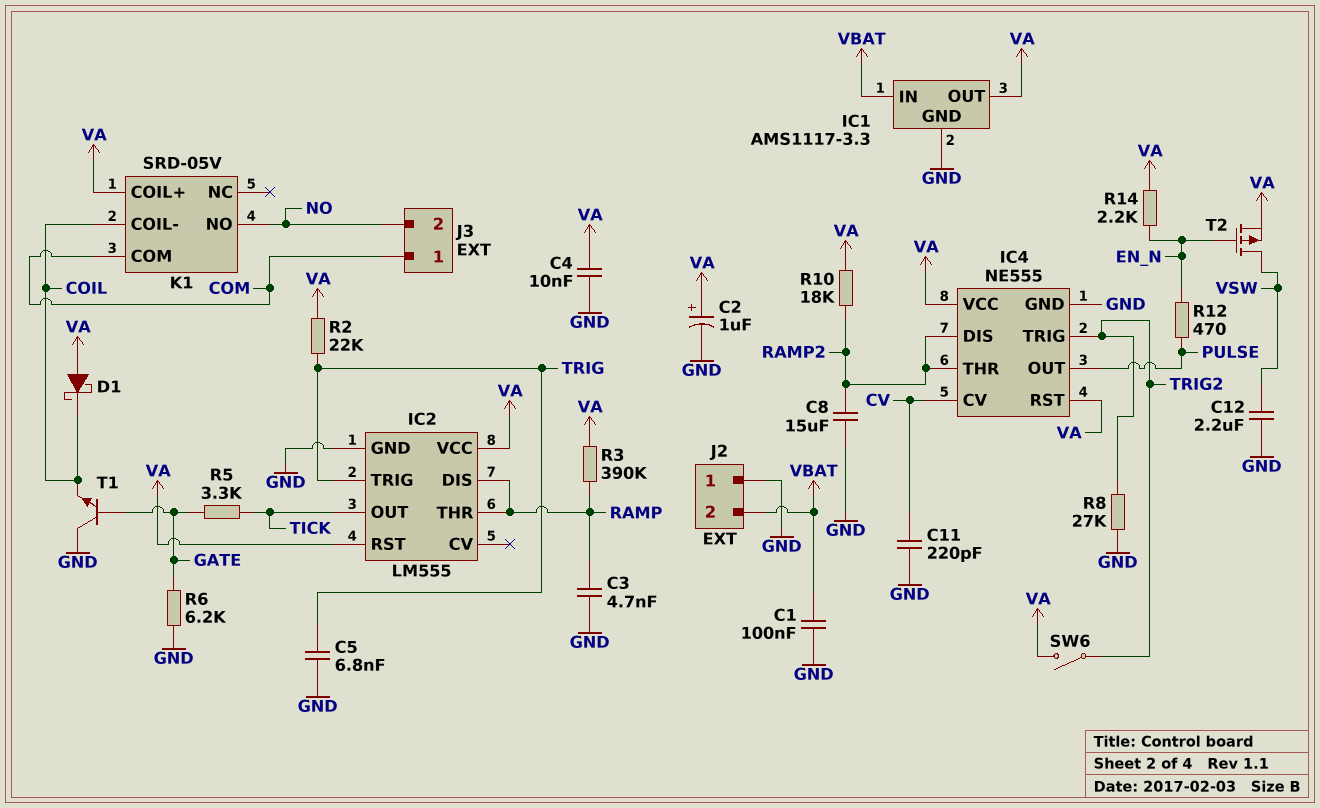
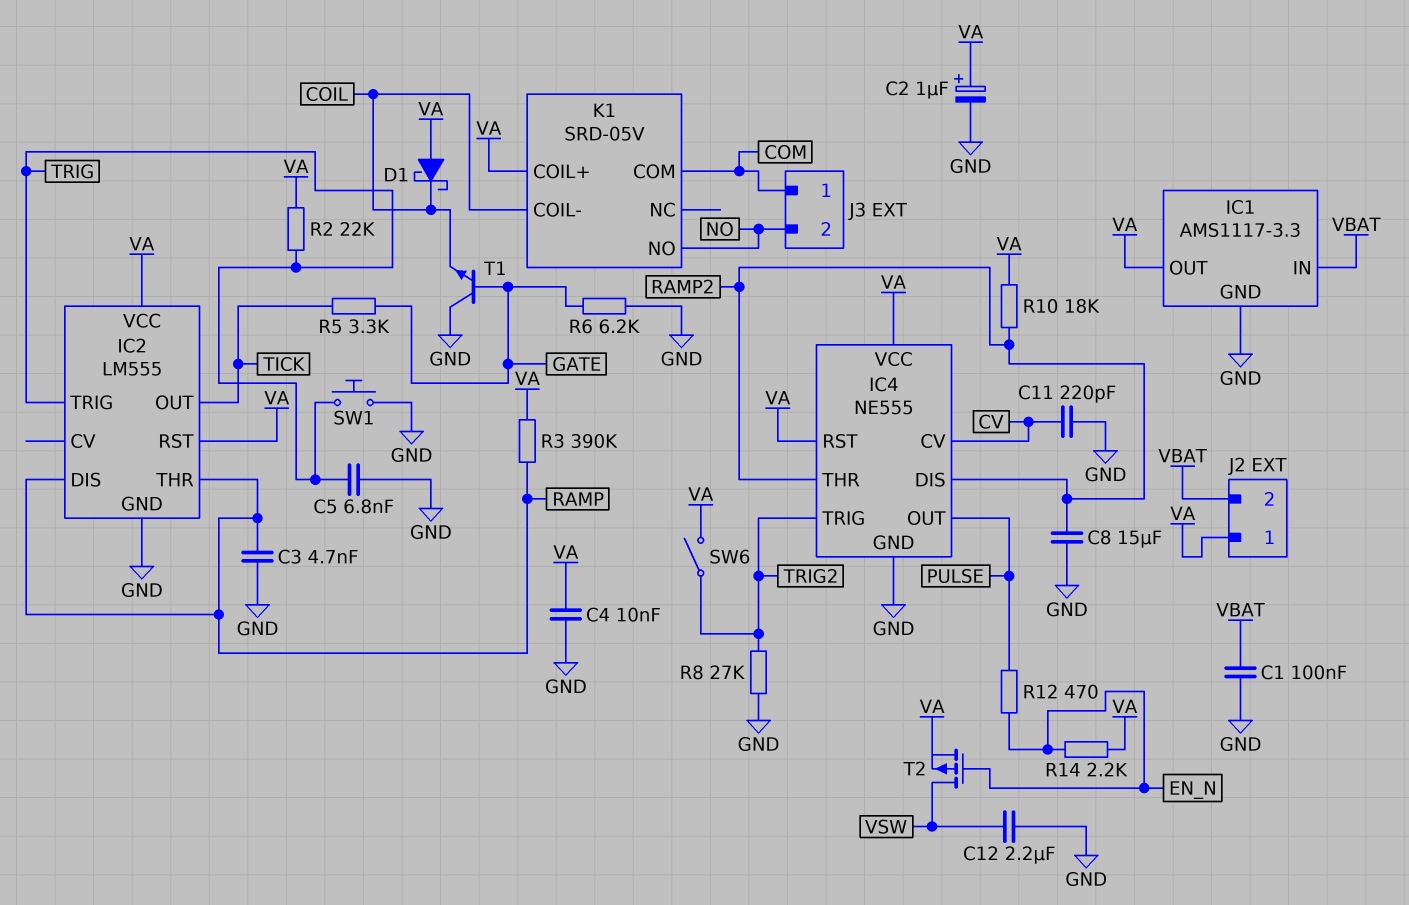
J2 pin 1: GND -> VA
SW1: none -> button (GND, TRIG)

